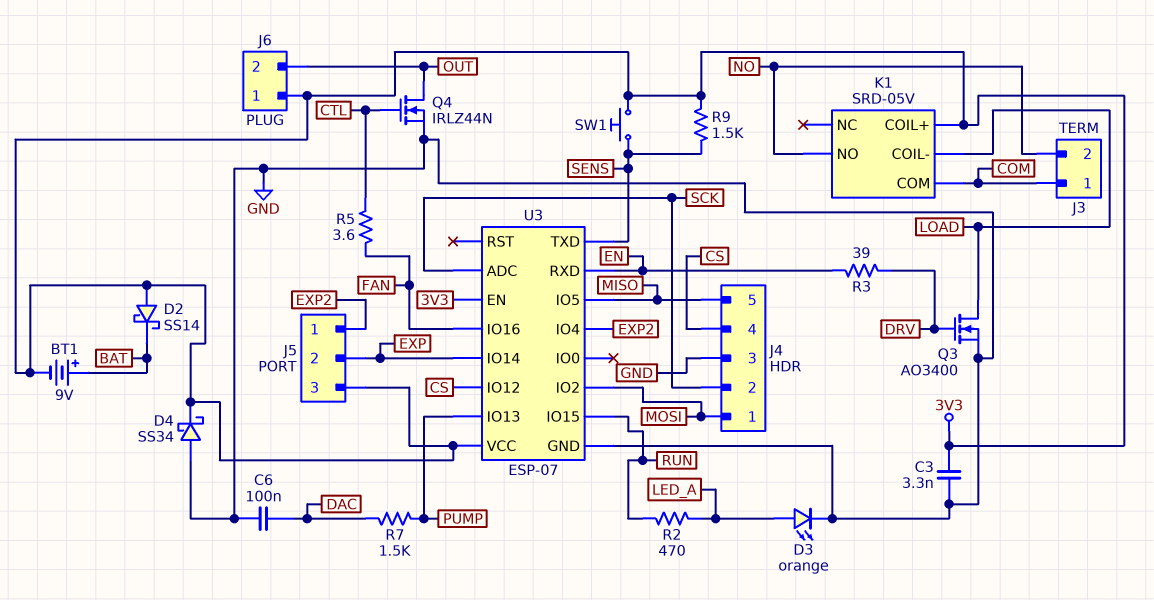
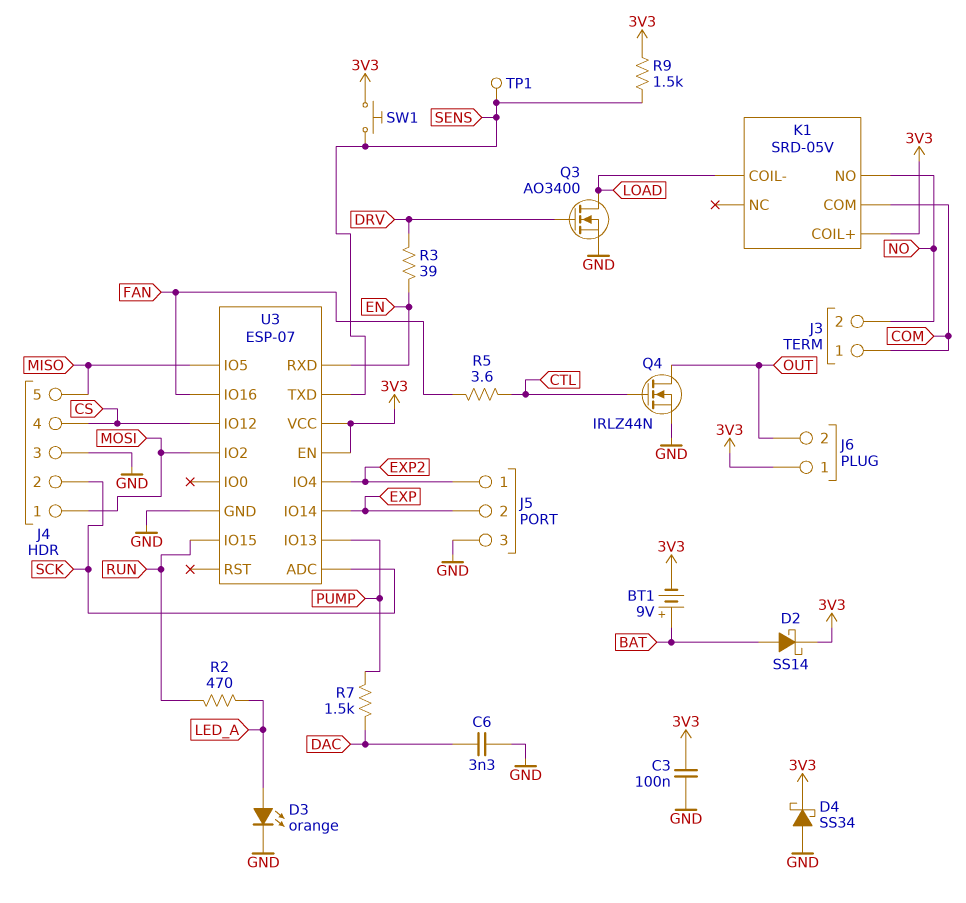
C3: 3.3nF (3V3, GND) -> 100nF (3V3, GND)
C6: 100nF (DAC, GND) -> 3.3nF (DAC, GND)
D2: schottky SS14 (A 3V3, K BAT) -> schottky SS14 (A BAT, K 3V3)
J5 pin 3: 3V3 -> GND
TP1: none -> test point (SENS)

